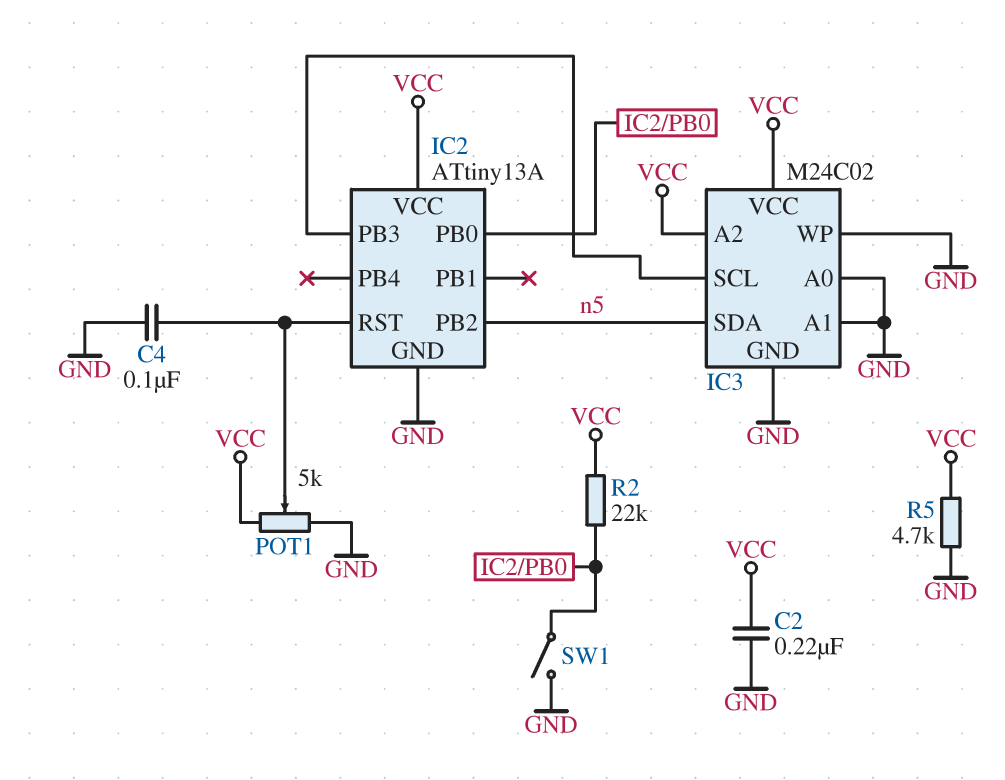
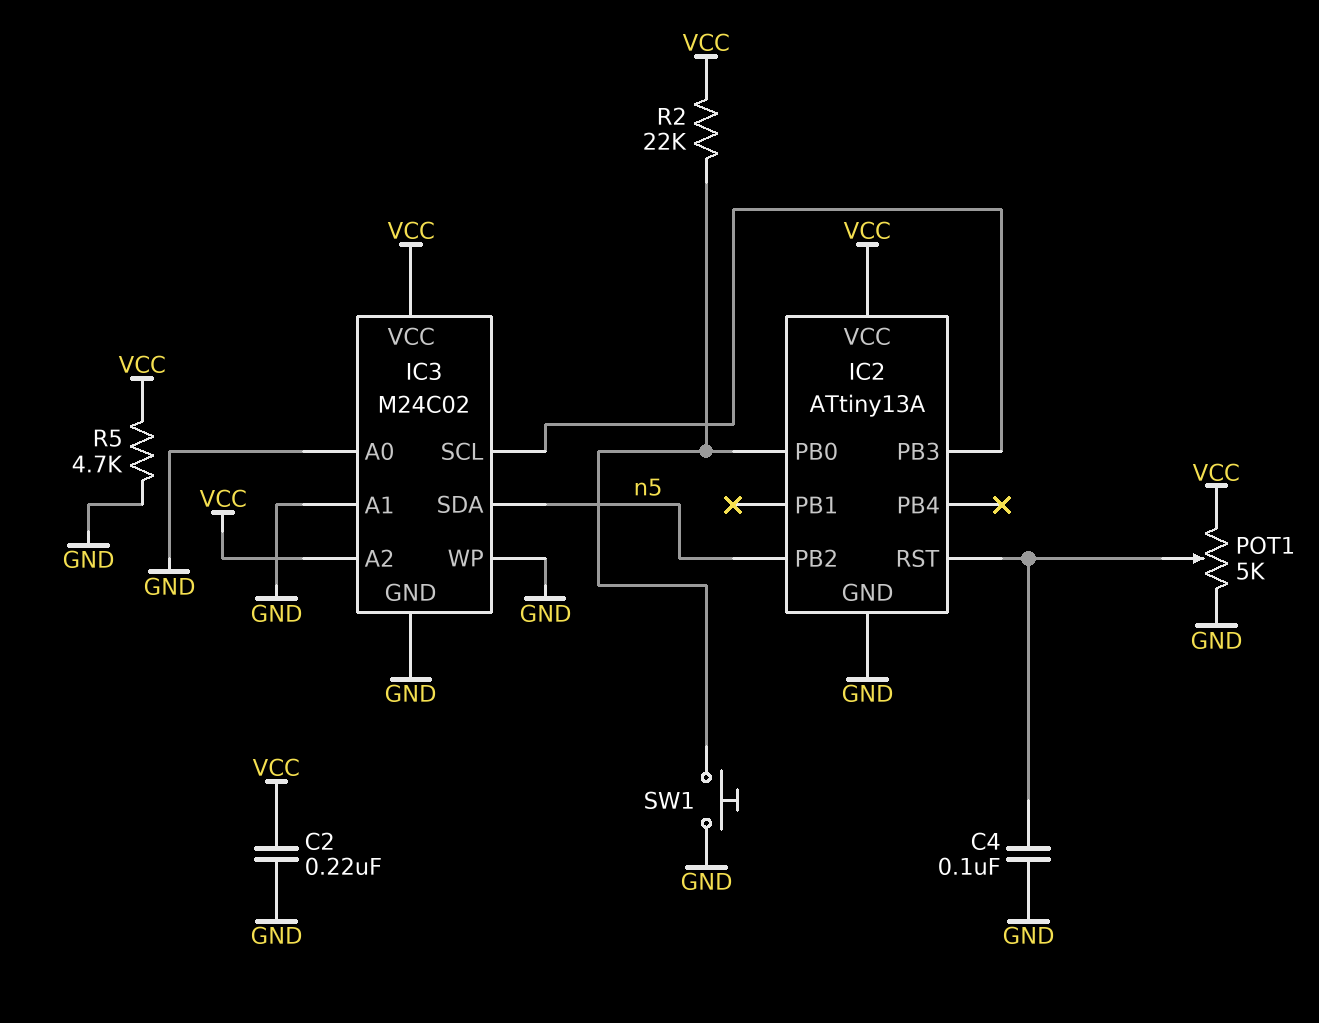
SW1: switch (GND, IC2/PB0) -> button (GND, IC2/PB0)

